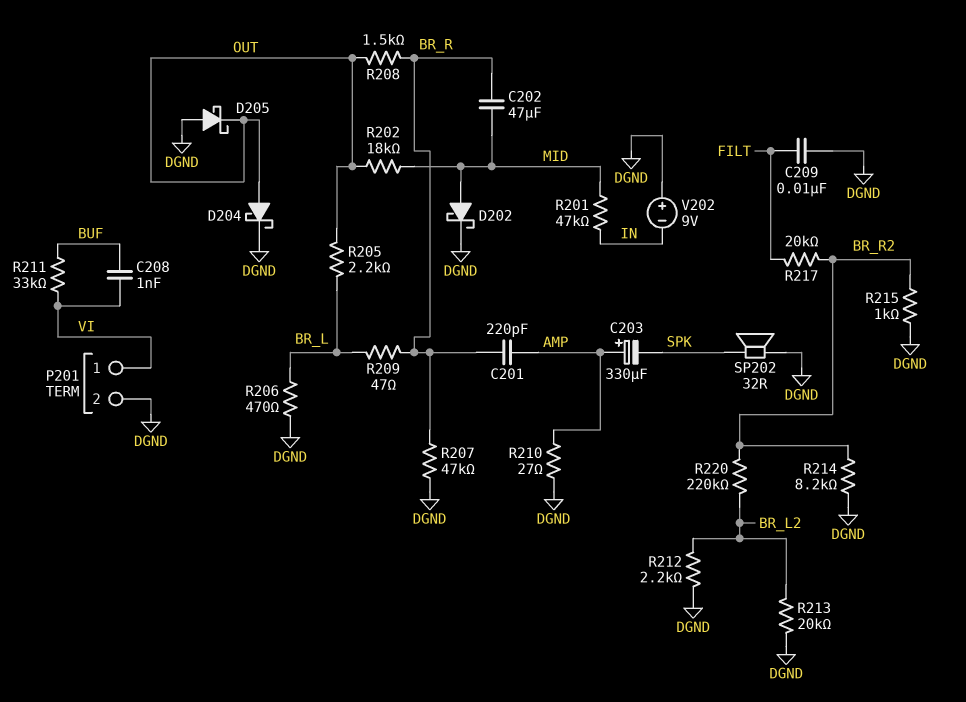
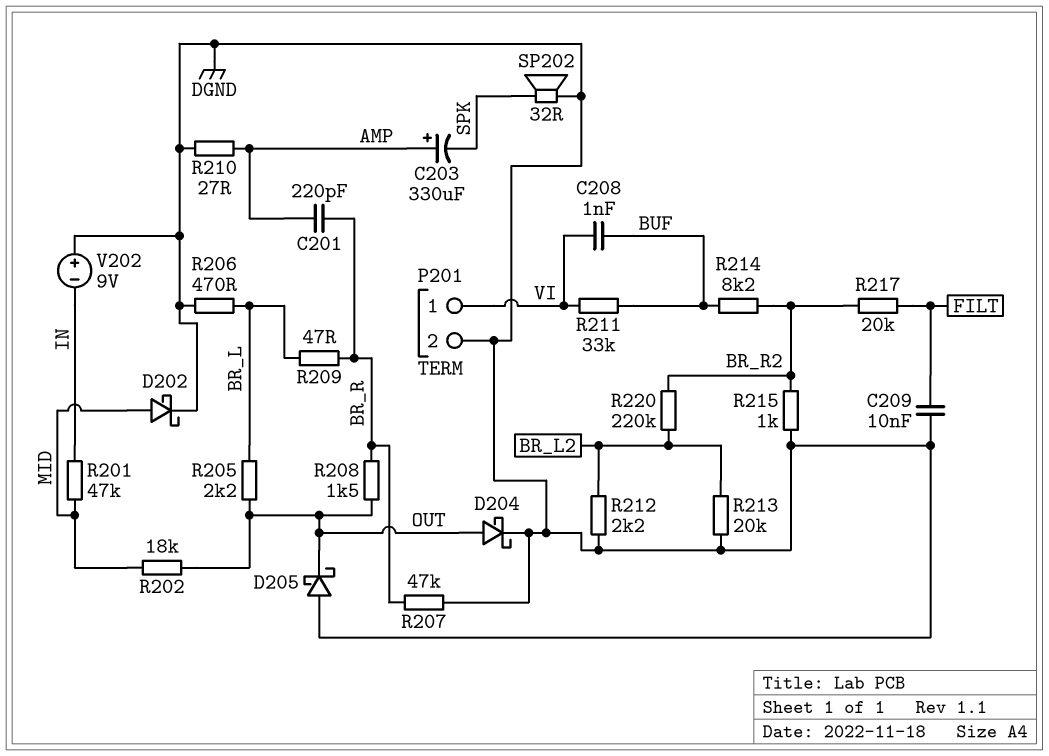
C202: 47uF (BR_R, MID) -> none
R214: 8.2k (BR_R2, DGND) -> 8.2k (BR_R2, BUF)

